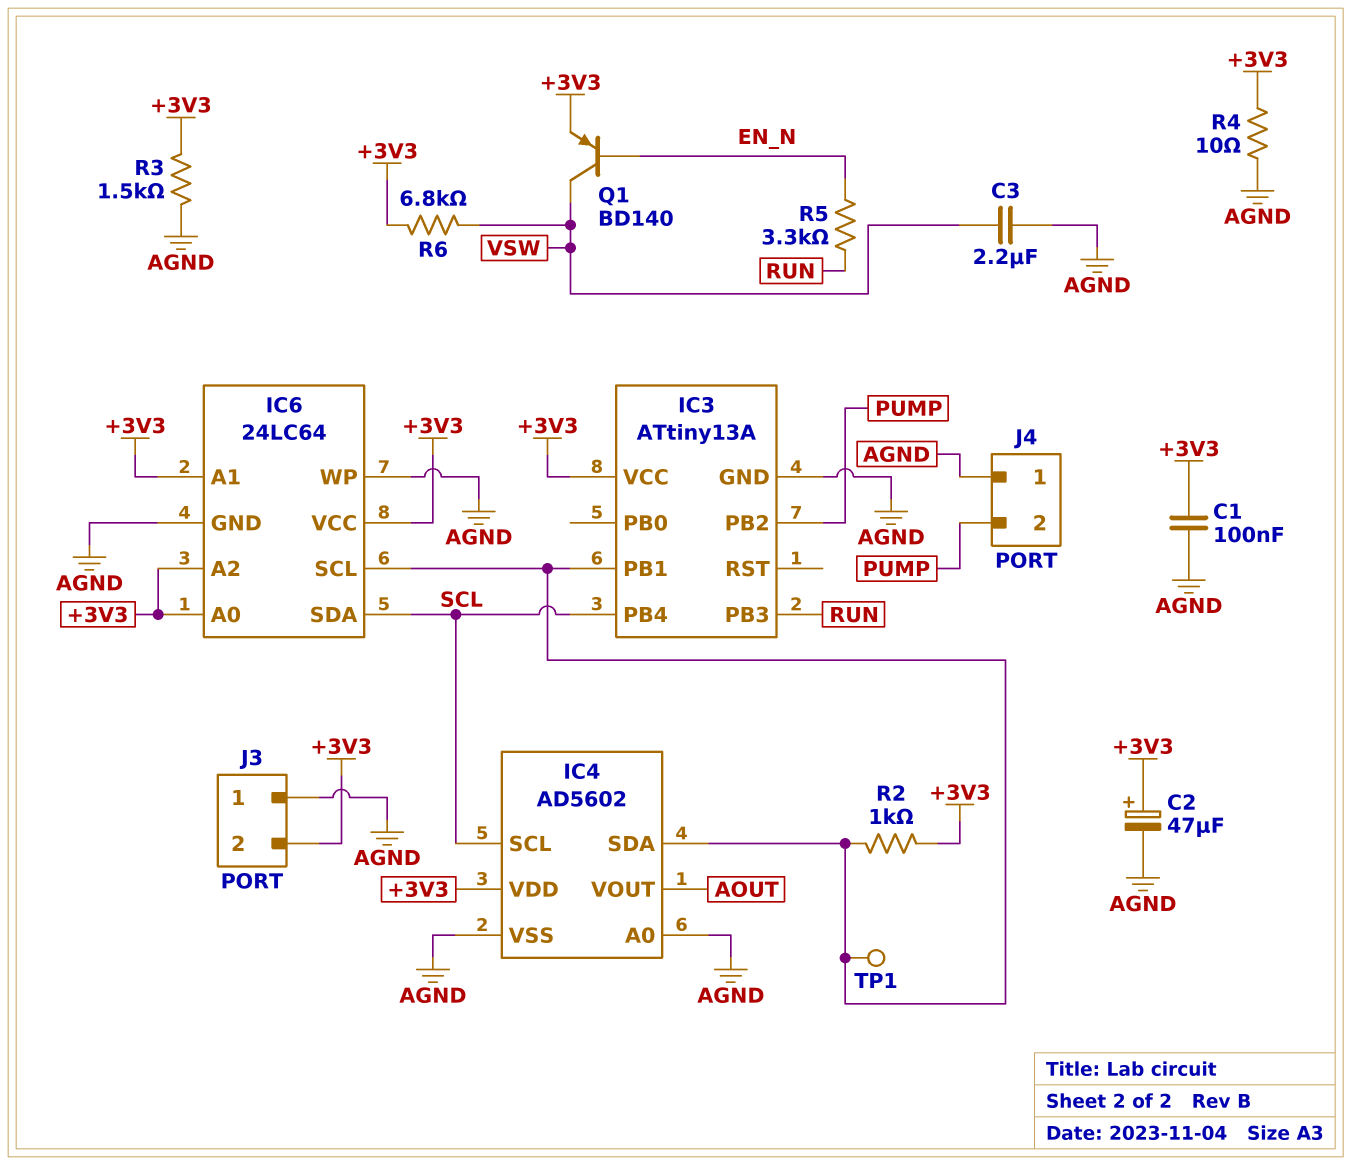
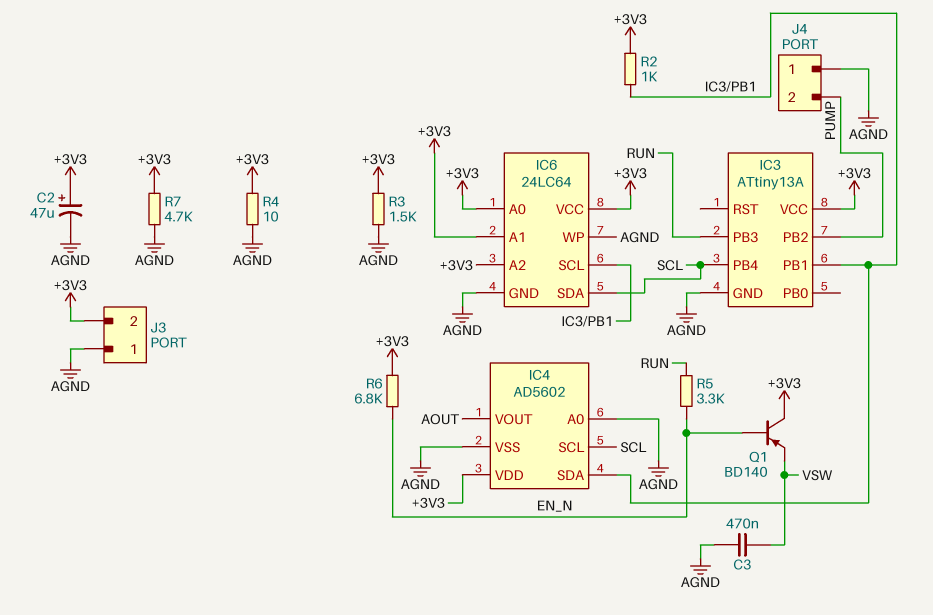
C1: 100nF (+3V3, AGND) -> none
C3: 2.2uF (AGND, VSW) -> 470nF (AGND, VSW)
Q1: PNP BD140 (B EN_N, C VSW, E +3V3) -> PNP BD140 (B EN_N, C +3V3, E VSW)
R6: 6.8k (+3V3, VSW) -> 6.8k (+3V3, EN_N)
R7: none -> 4.7k (+3V3, AGND)
TP1: test point (IC3/PB1) -> none

